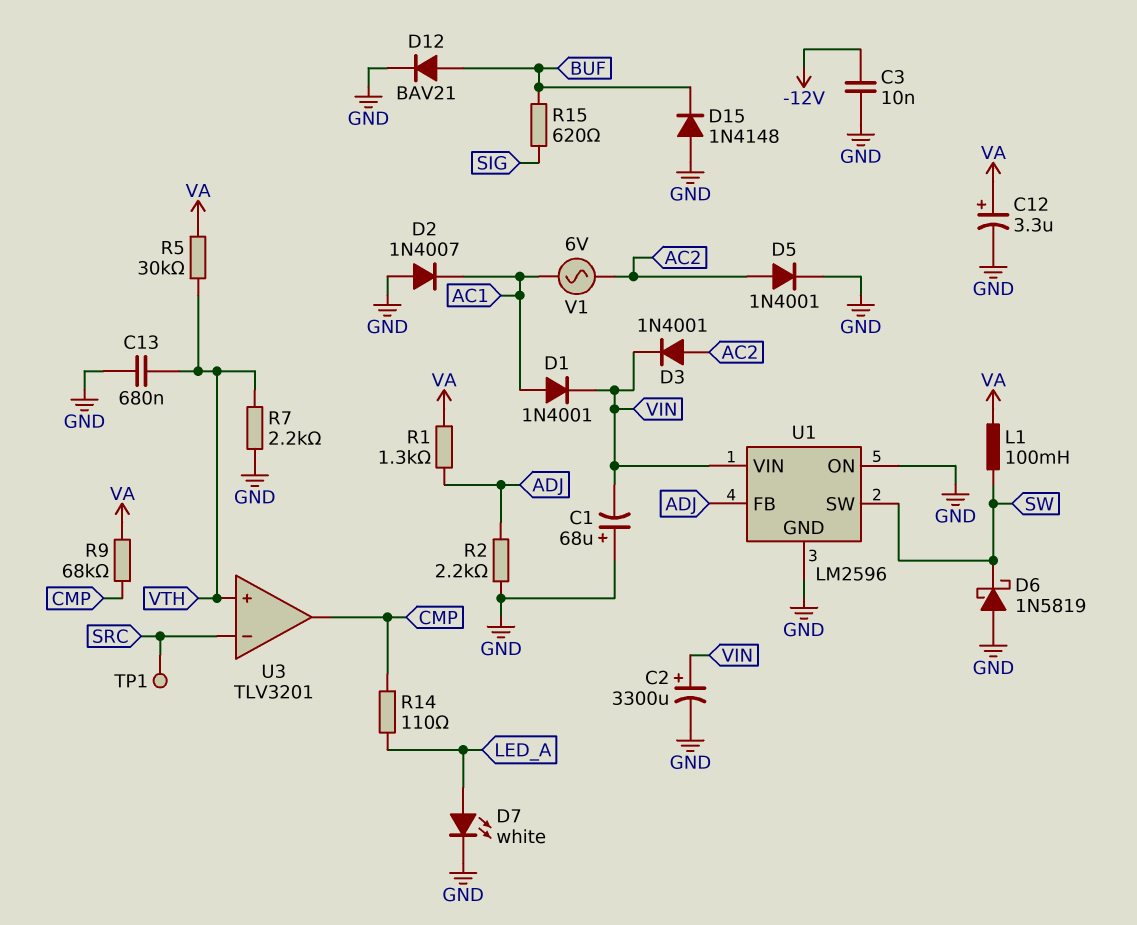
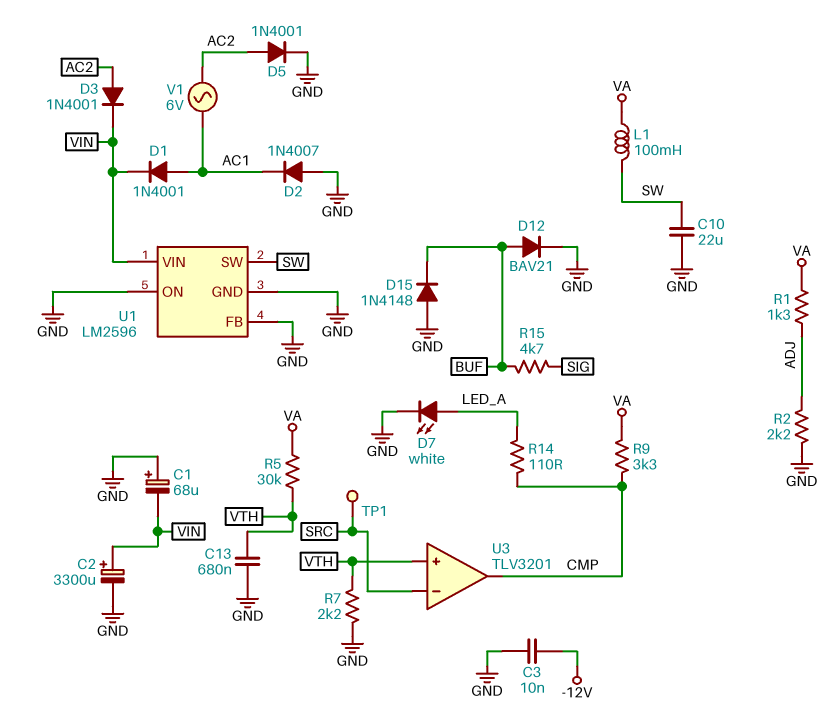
C10: none -> 22uF (GND, SW)
C12: 3.3uF (plus VA, minus GND) -> none
D6: schottky 1N5819 (A GND, K SW) -> none
R9: 68k (CMP, VA) -> 3.3k (CMP, VA)
R15: 620 (BUF, SIG) -> 4.7k (BUF, SIG)
U1 pin FB: ADJ -> GND

